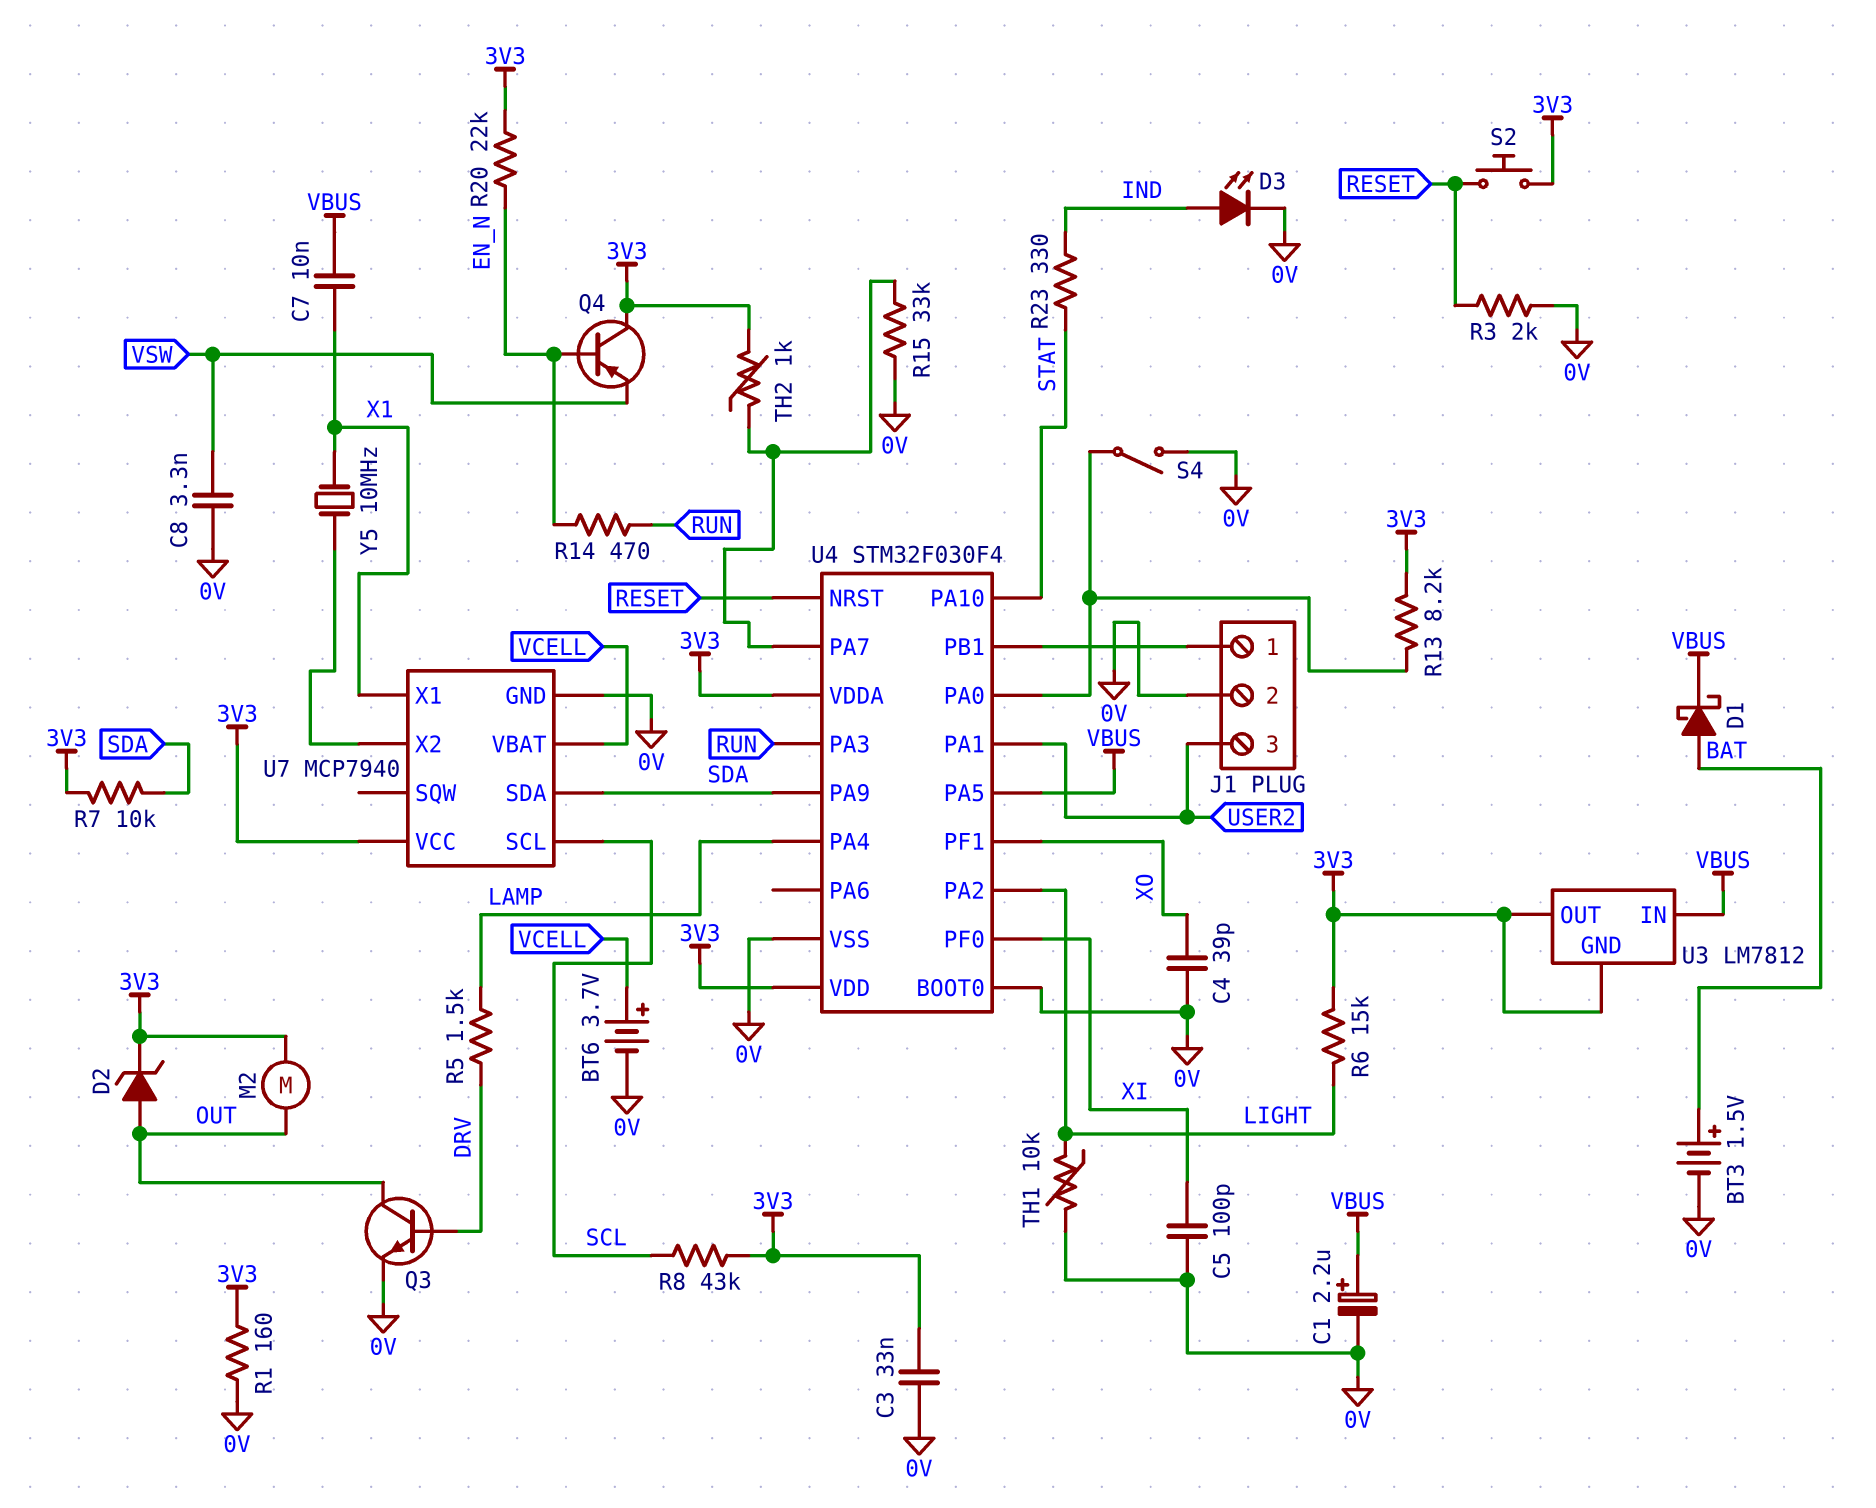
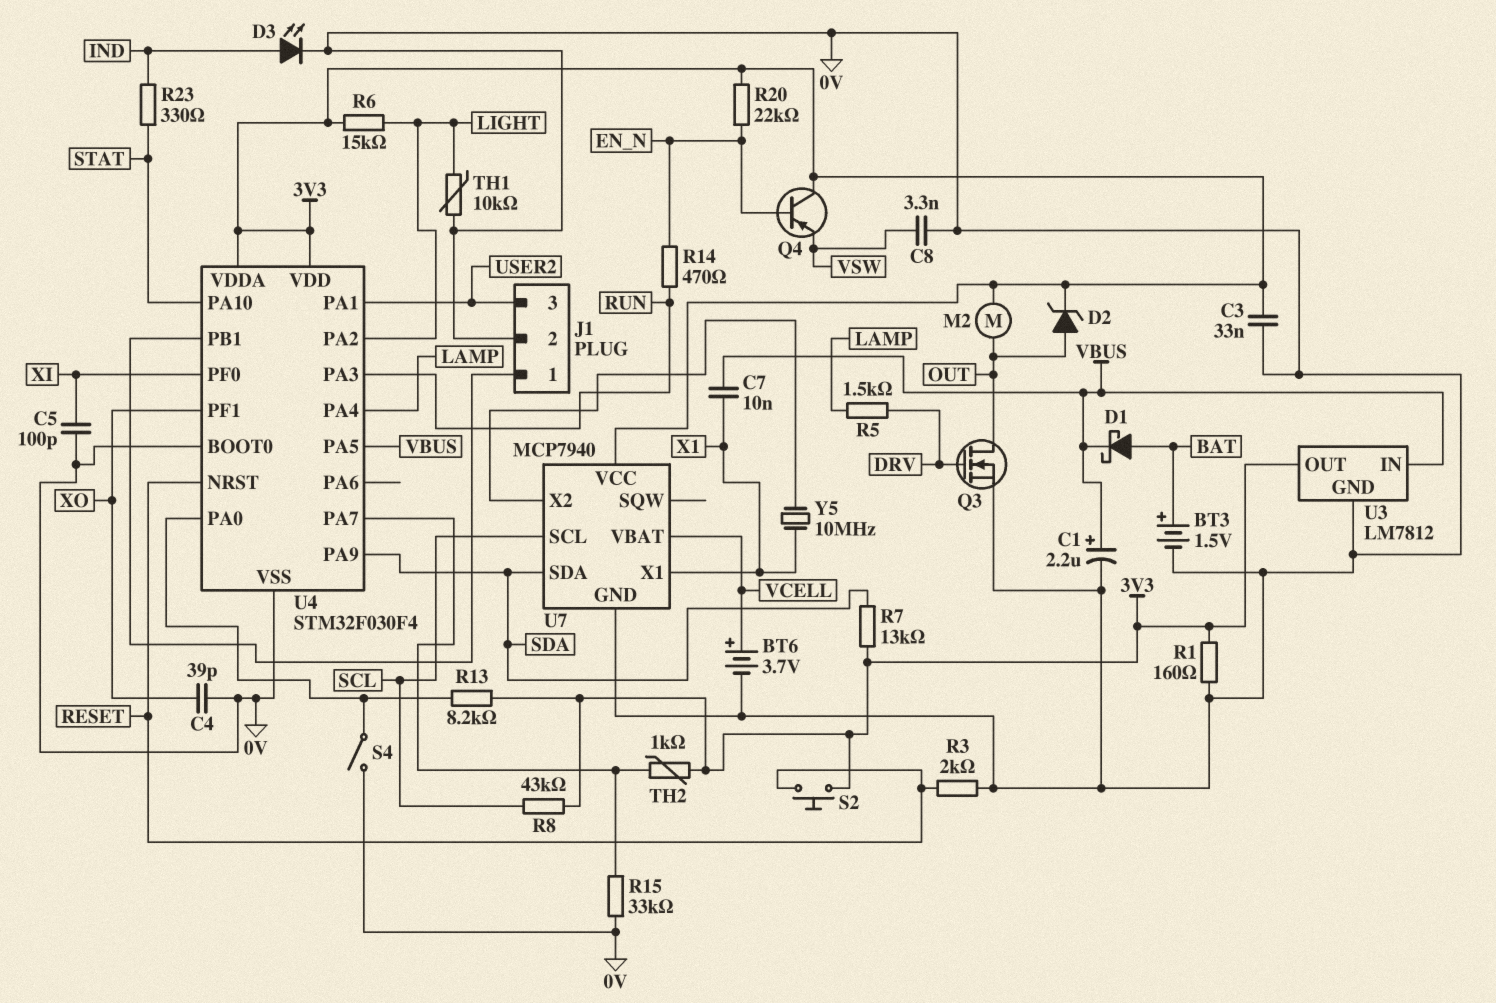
Q3: NPN (B DRV, C OUT, E 0V) -> NMOS (G DRV, D OUT, S 0V)
R7: 10k (3V3, SDA) -> 13k (3V3, SDA)
U3 pin GND: 3V3 -> 0V

